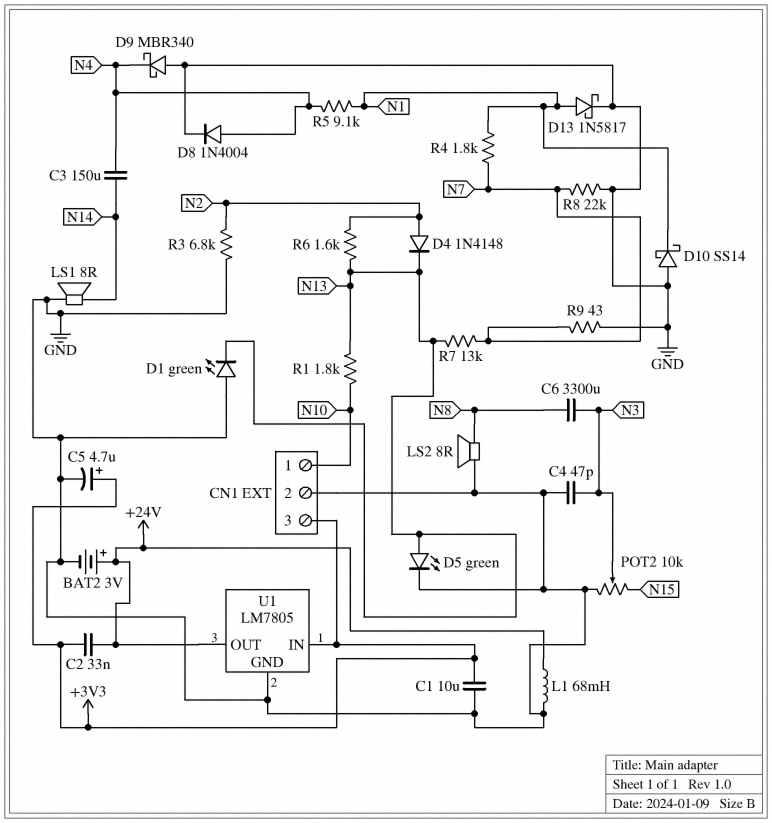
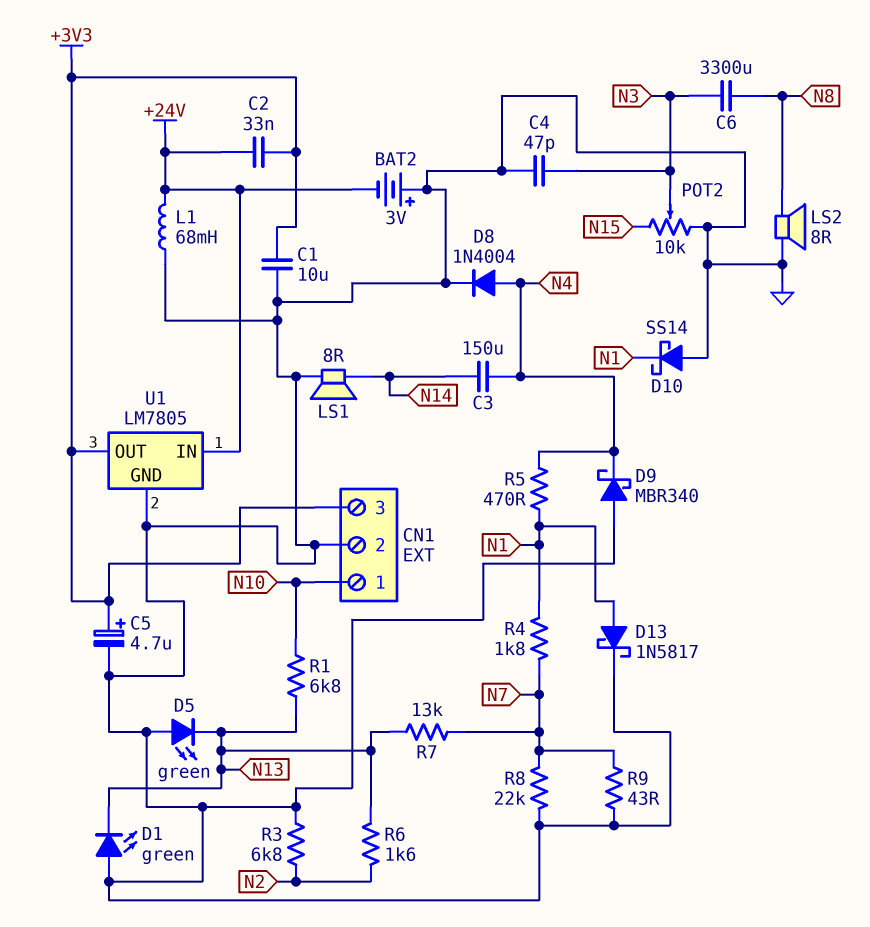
BAT2: 3V (plus +24V, minus GND) -> 3V (plus GND, minus +24V)
D4: diode 1N4148 (A N2, K N13) -> none
D5: LED green (A N13, K GND) -> LED green (A GND, K N13)
R1: 1.8k (N10, N13) -> 6.8k (N10, N13)
R5: 9.1k (N1, N4) -> 470 (N1, N4)
U1 pin IN: +3V3 -> +24V
U1 pin OUT: +24V -> +3V3

